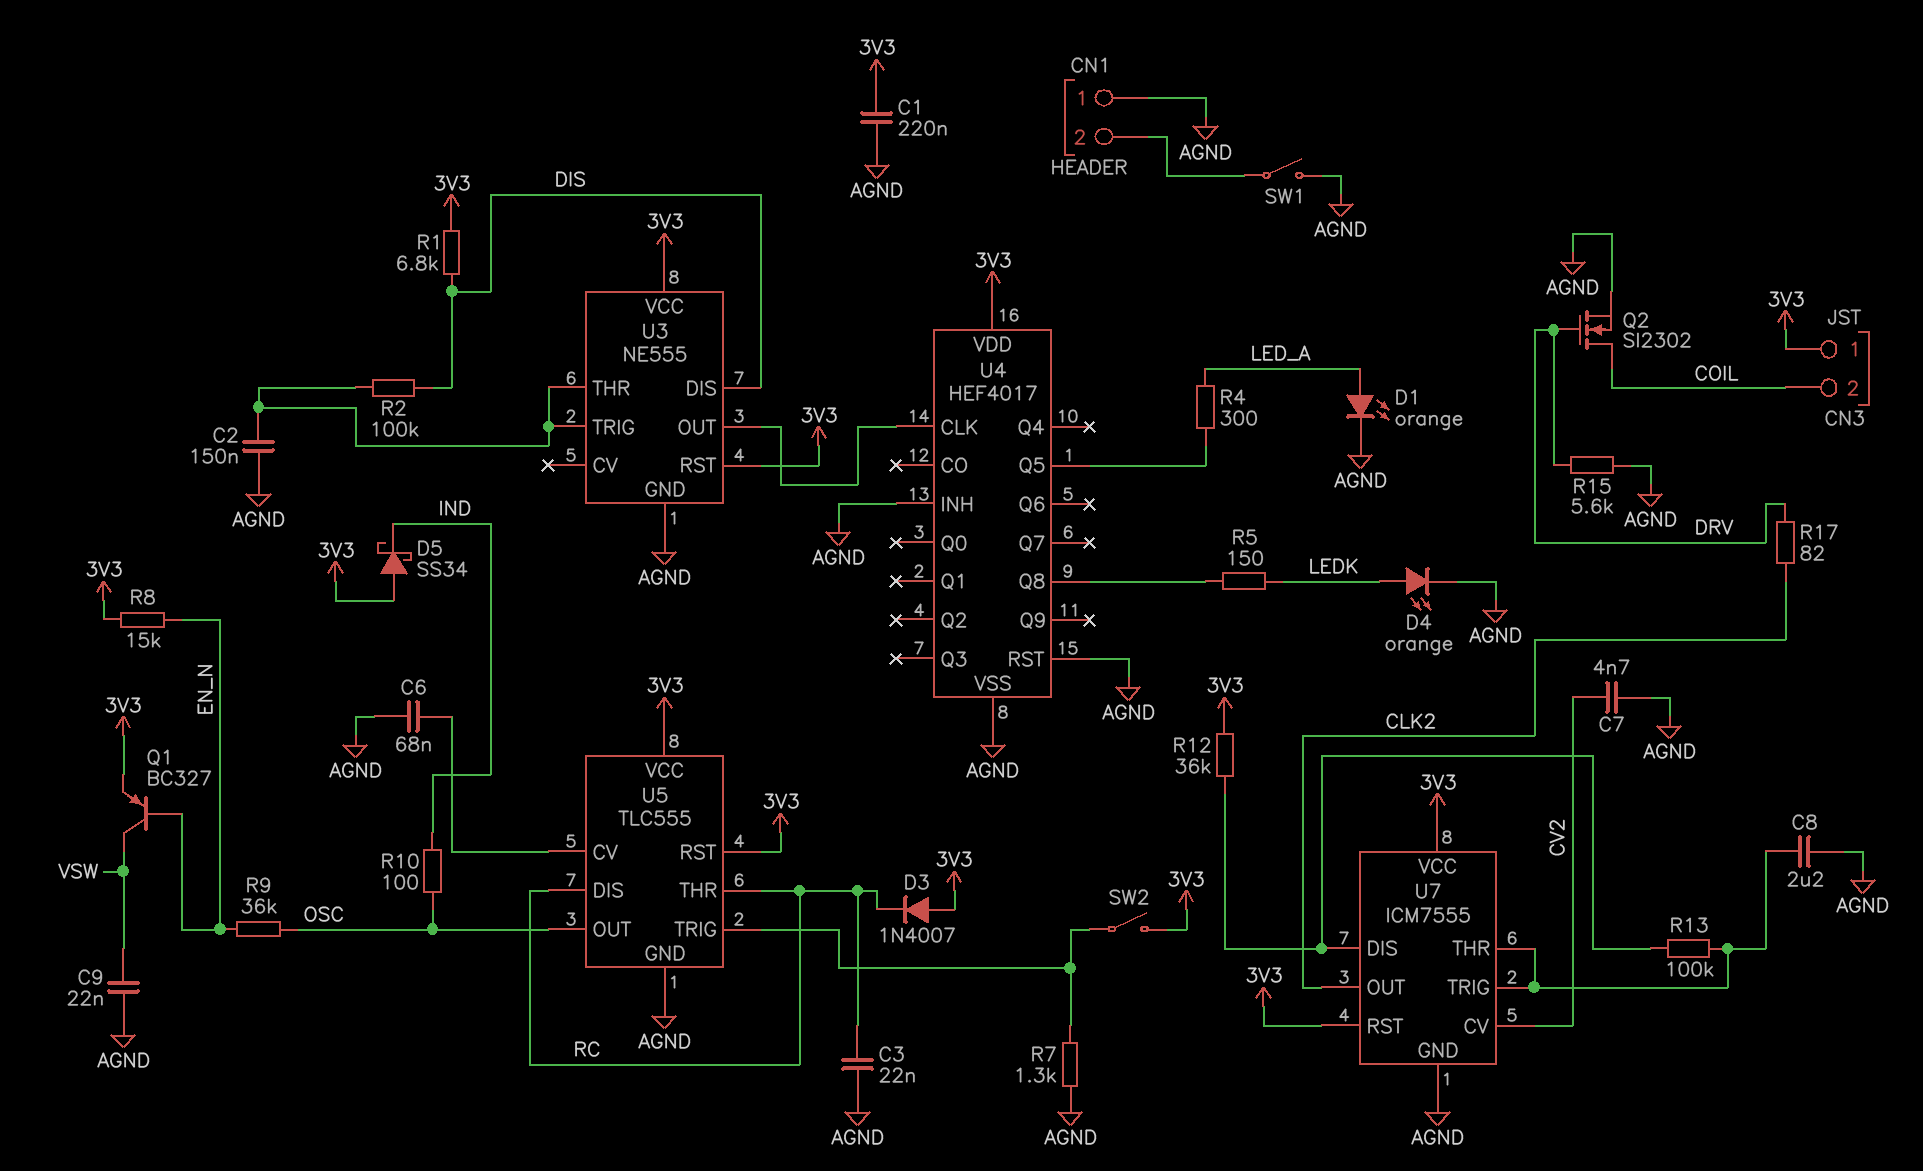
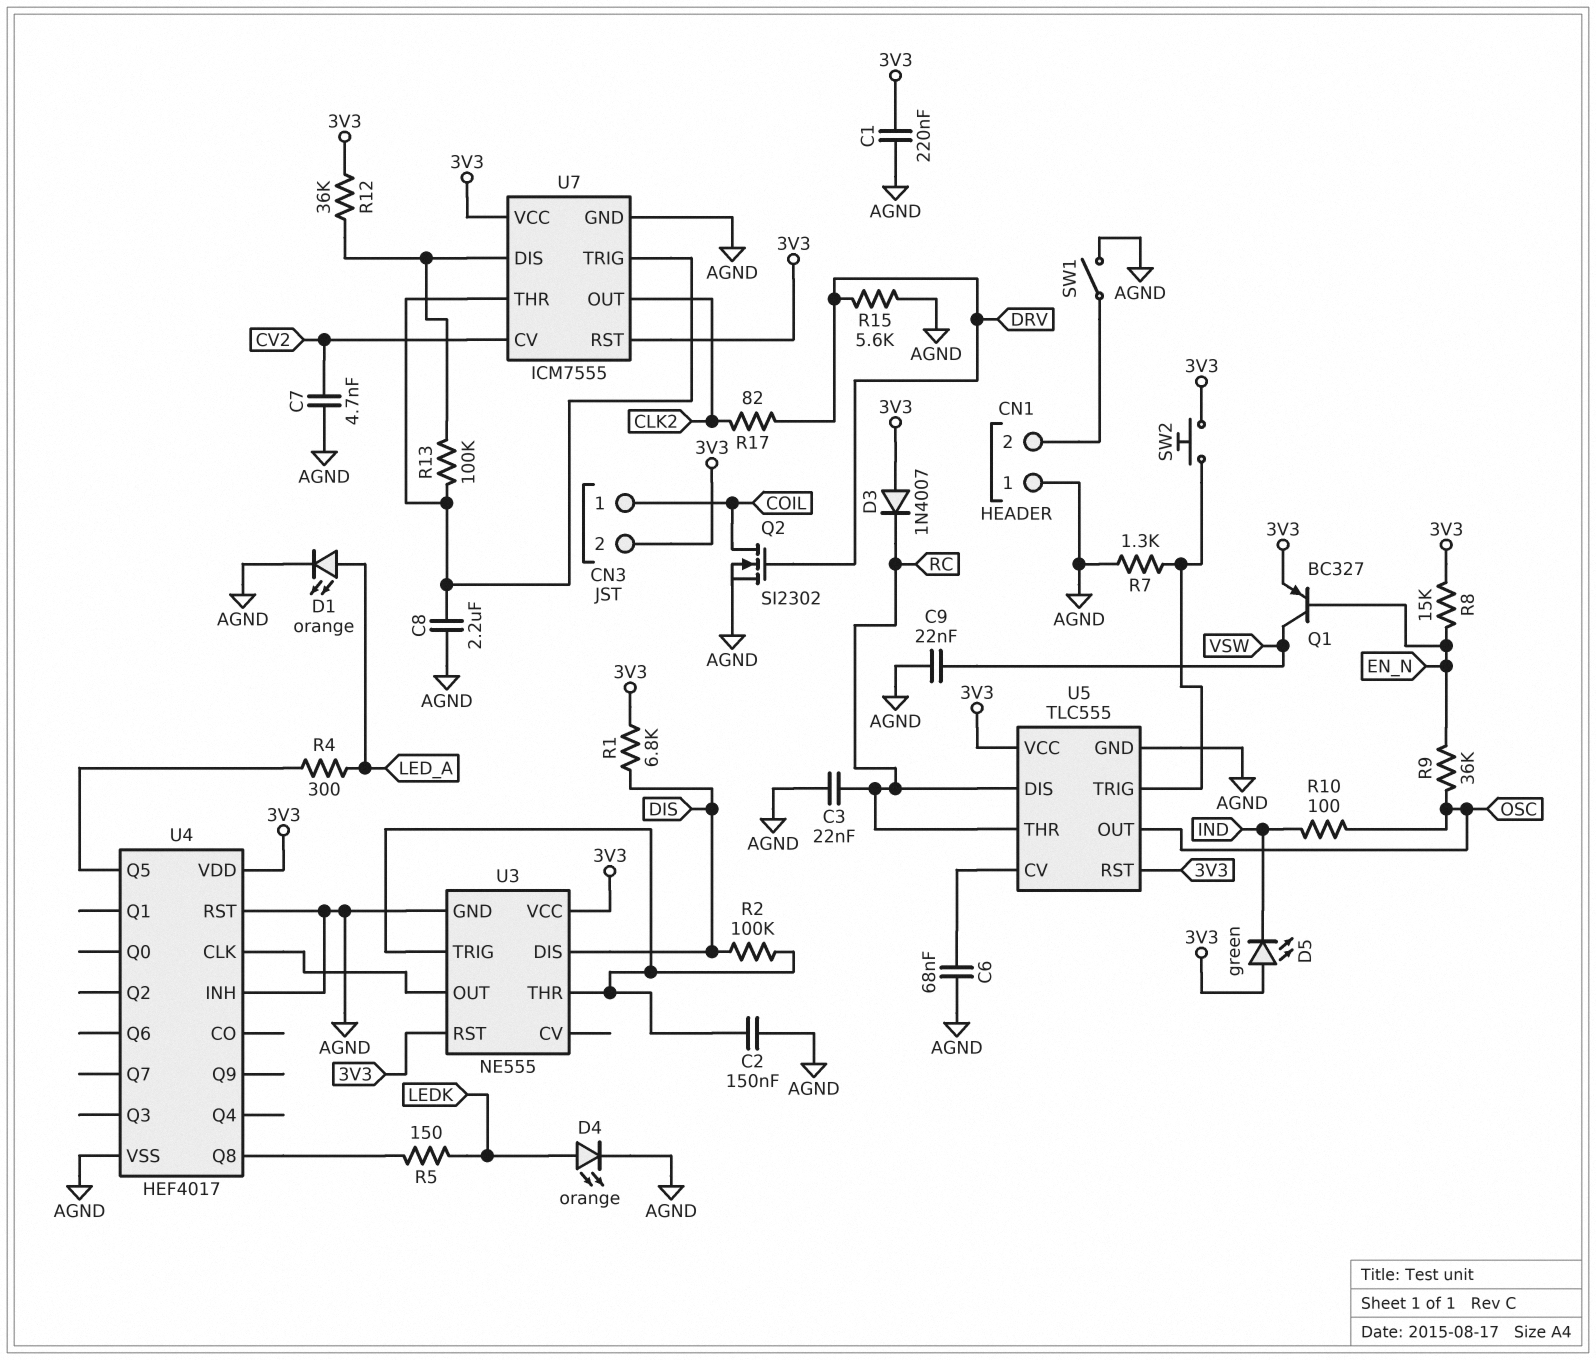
CN3 pin 1: 3V3 -> COIL
CN3 pin 2: COIL -> 3V3
D5: schottky SS34 (A 3V3, K IND) -> LED green (A 3V3, K IND)
SW2: switch (3V3, U5/TRIG) -> button (3V3, U5/TRIG)

